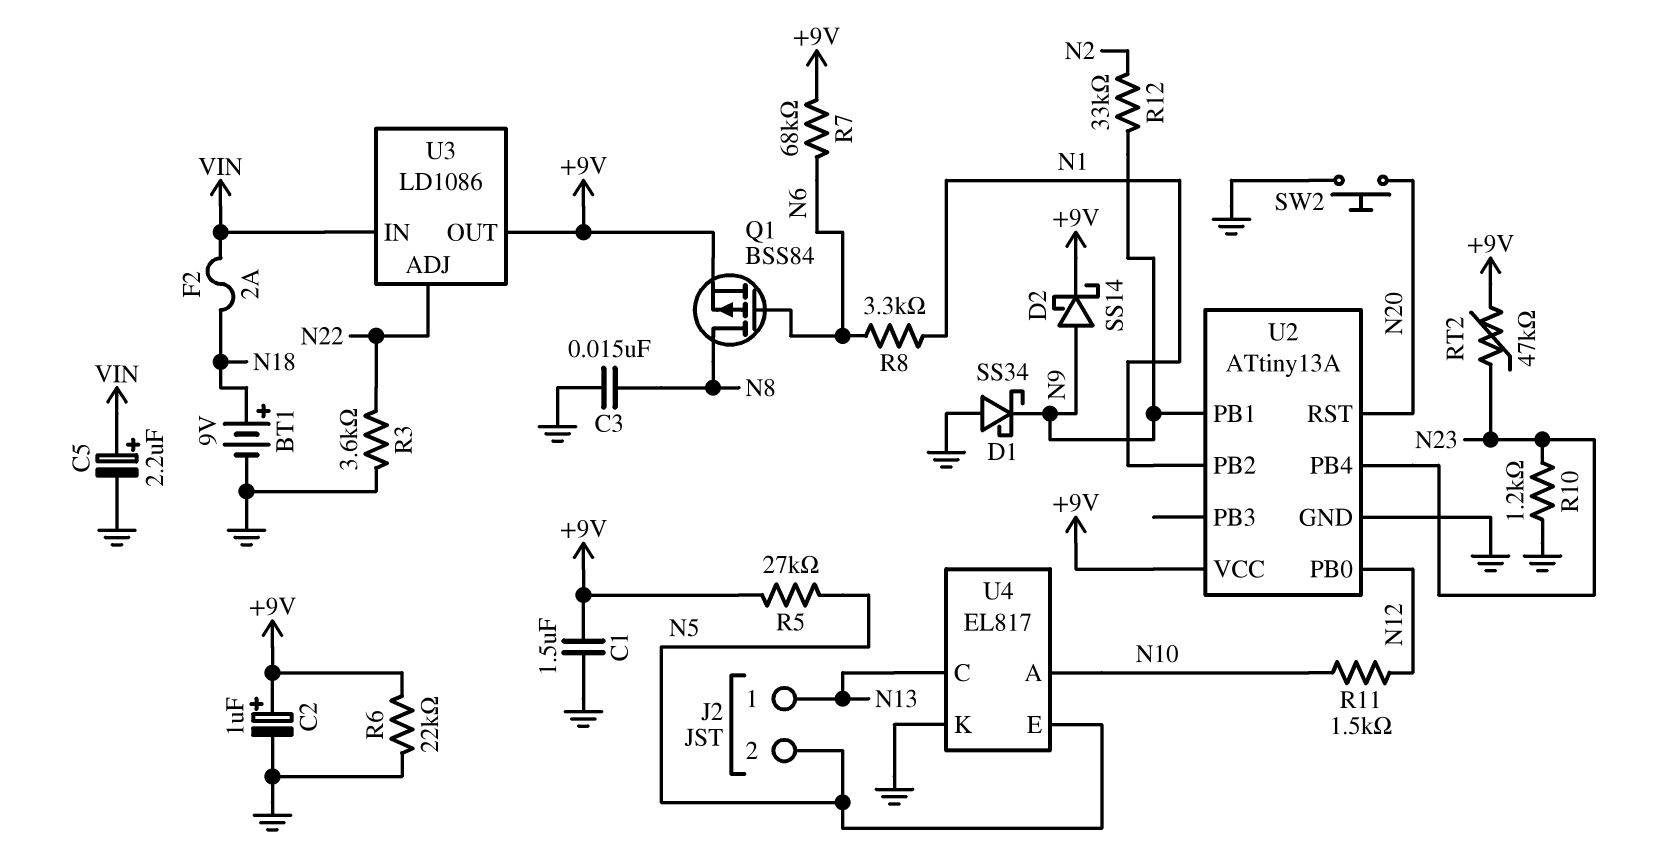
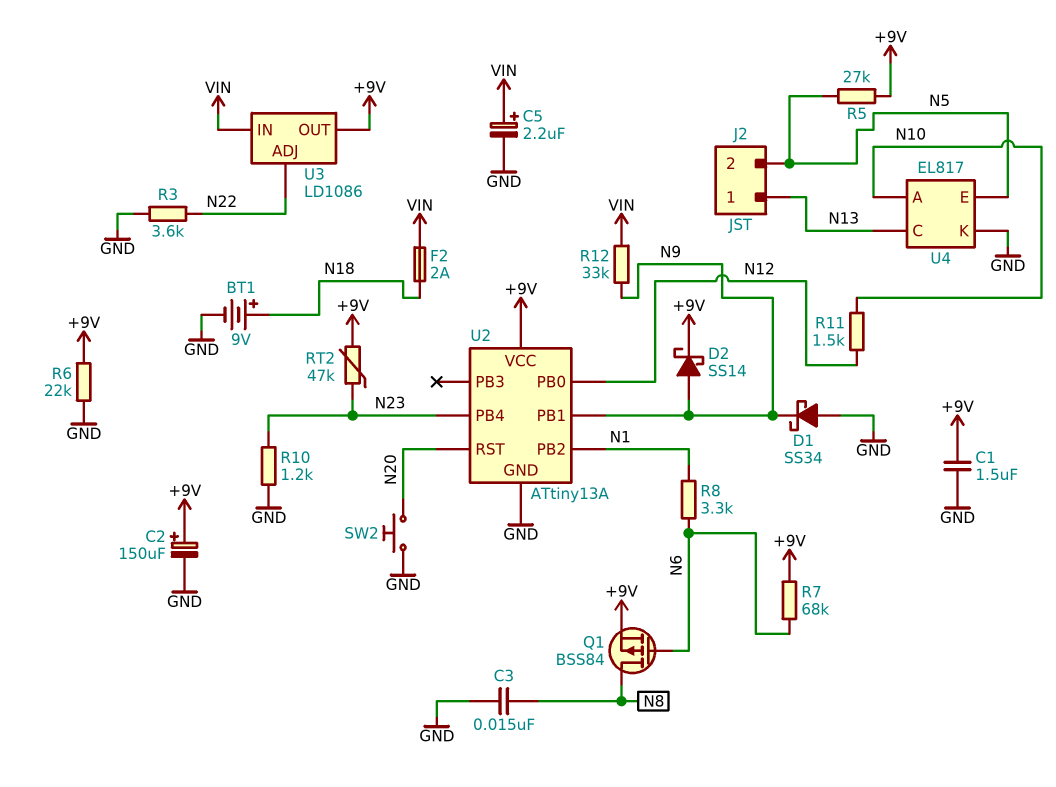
C2: 1uF (plus +9V, minus GND) -> 150uF (plus +9V, minus GND)
R12: 33k (N2, N9) -> 33k (N9, VIN)

